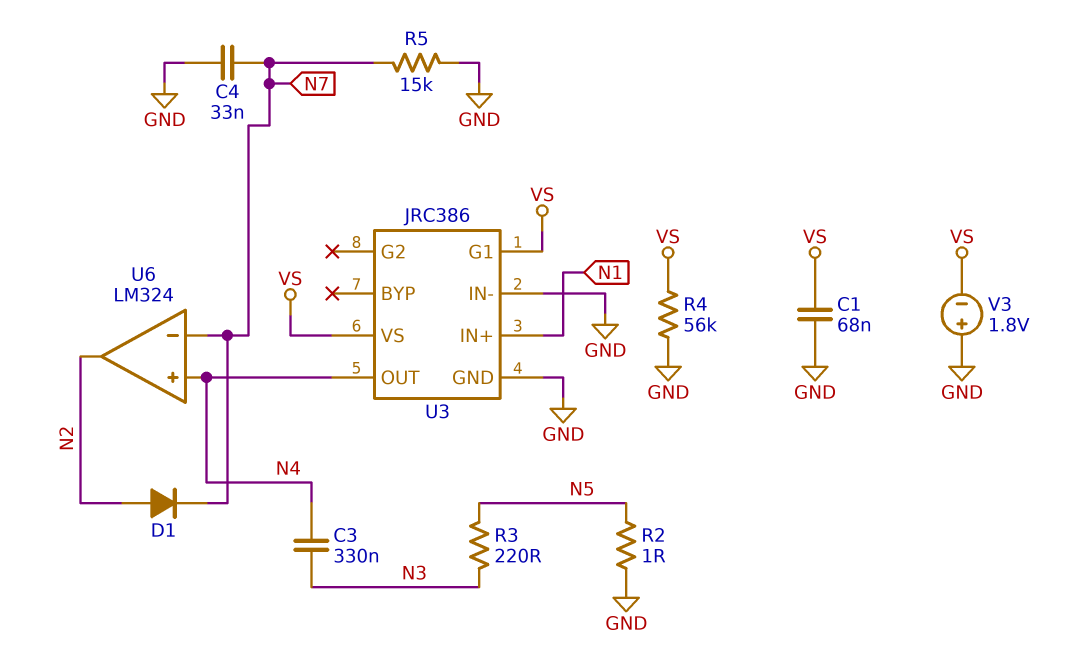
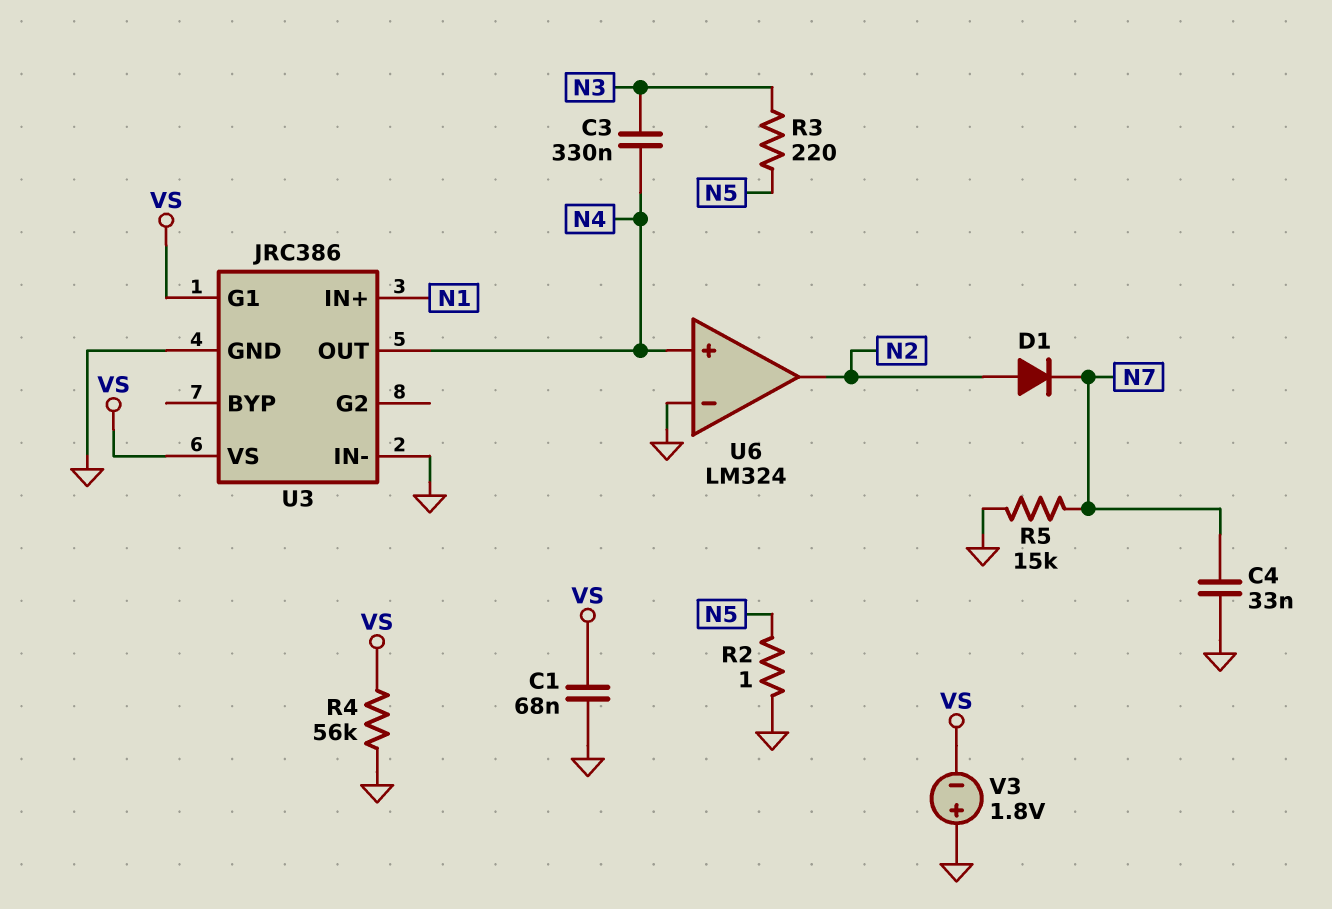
U6 pin in-: N7 -> GND

